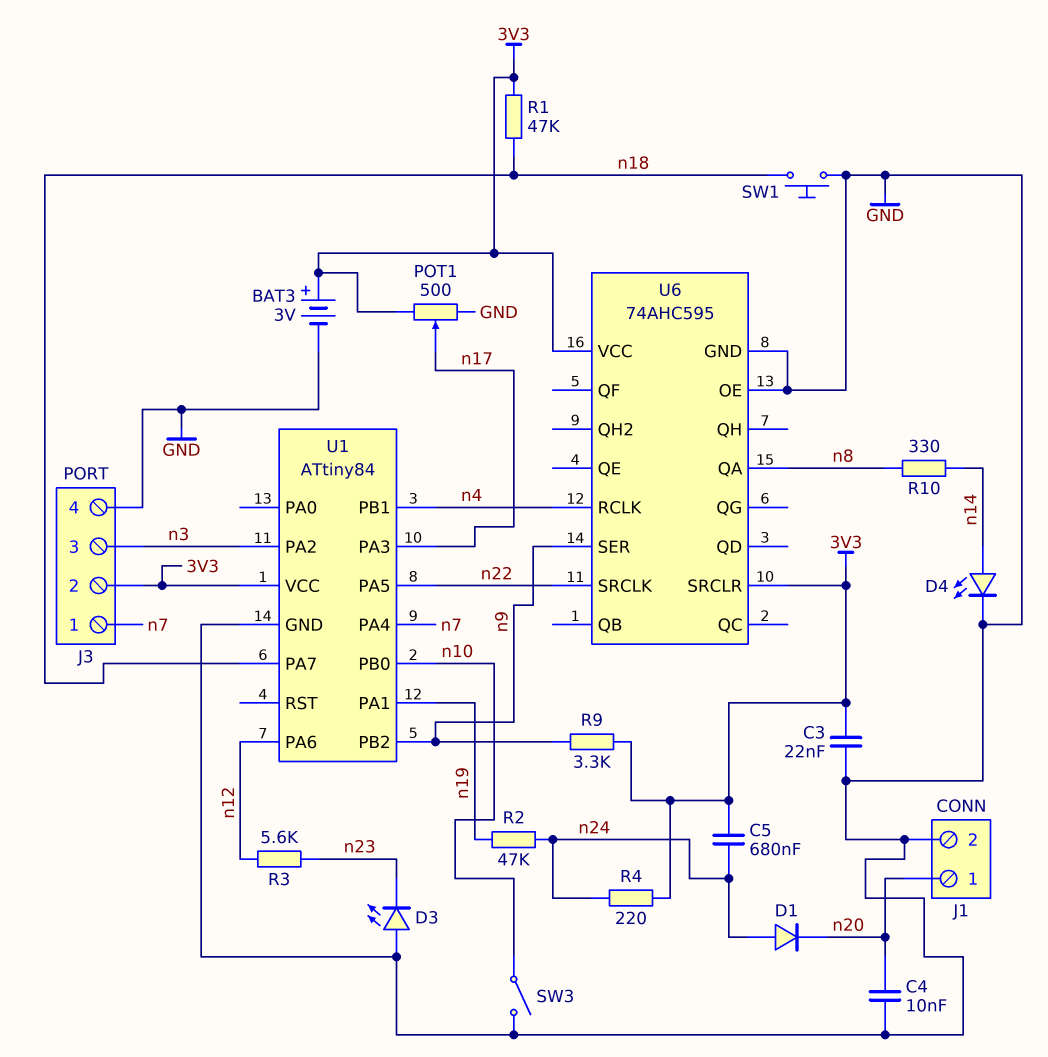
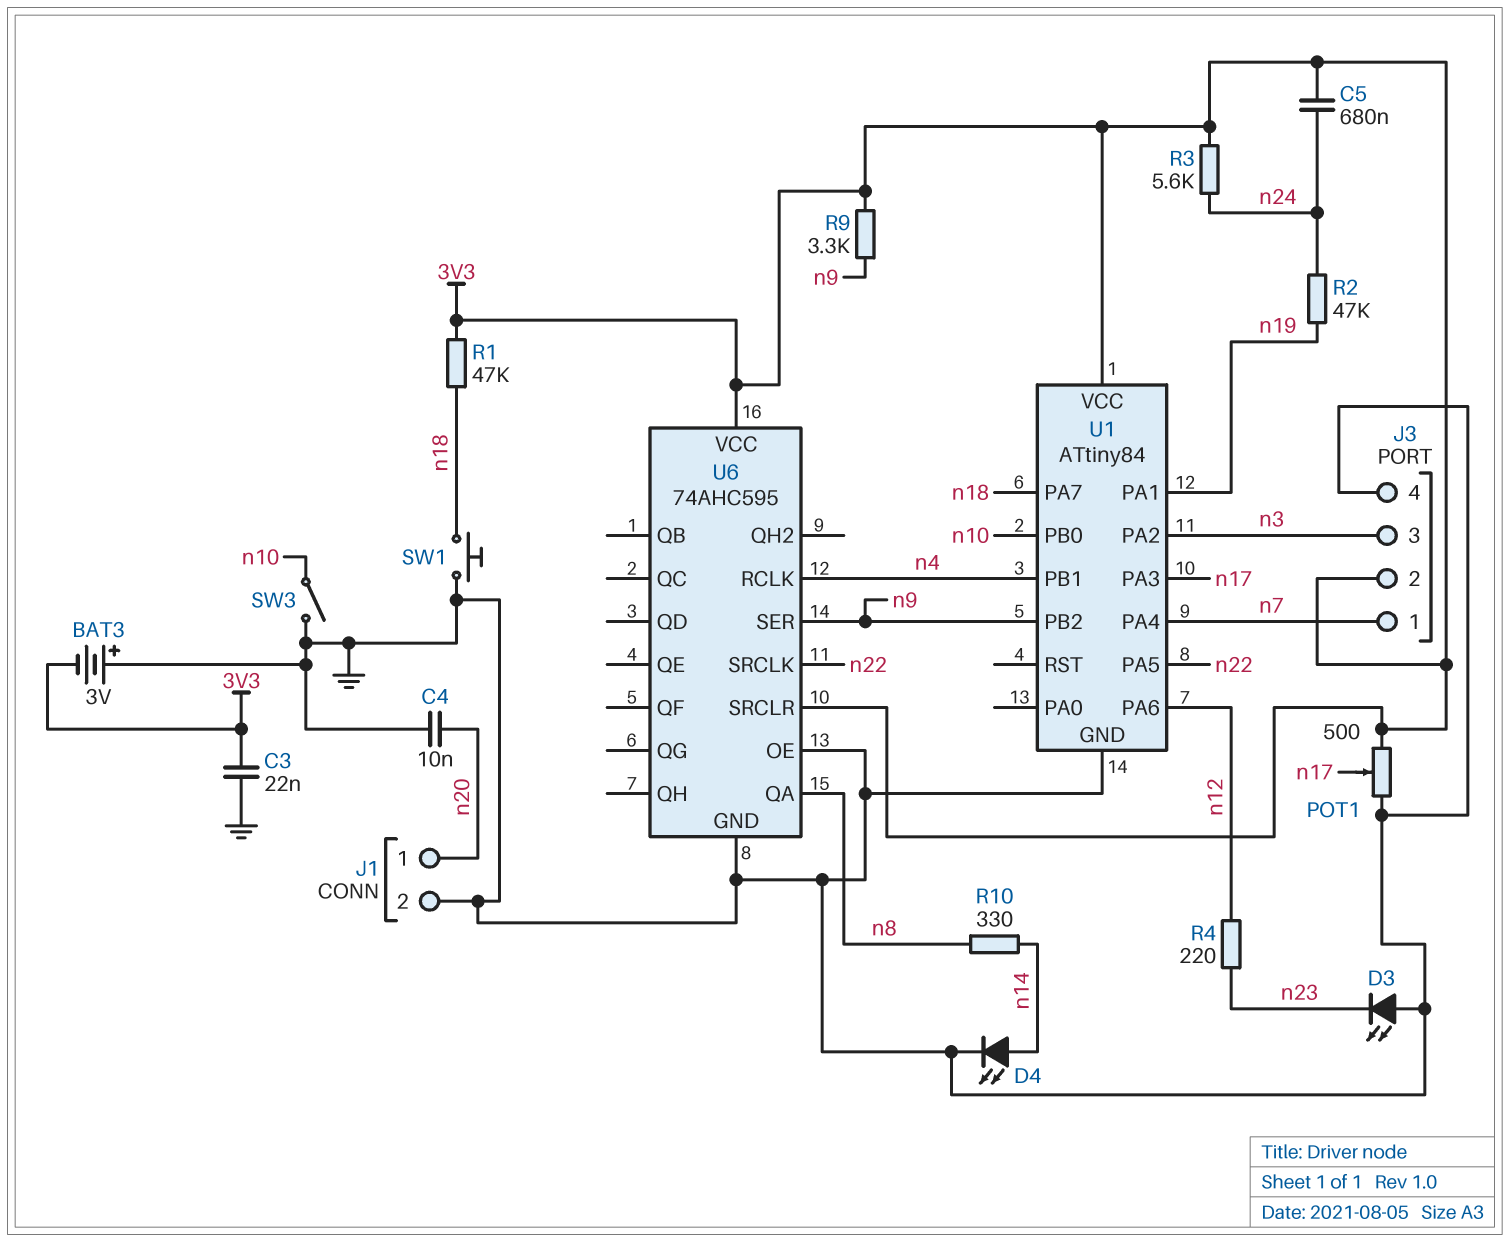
BAT3: 3V (plus 3V3, minus GND) -> 3V (plus GND, minus 3V3)
D1: diode (A n24, K n20) -> none
R3: 5.6k (n12, n23) -> 5.6k (3V3, n24)
R4: 220 (3V3, n24) -> 220 (n12, n23)

